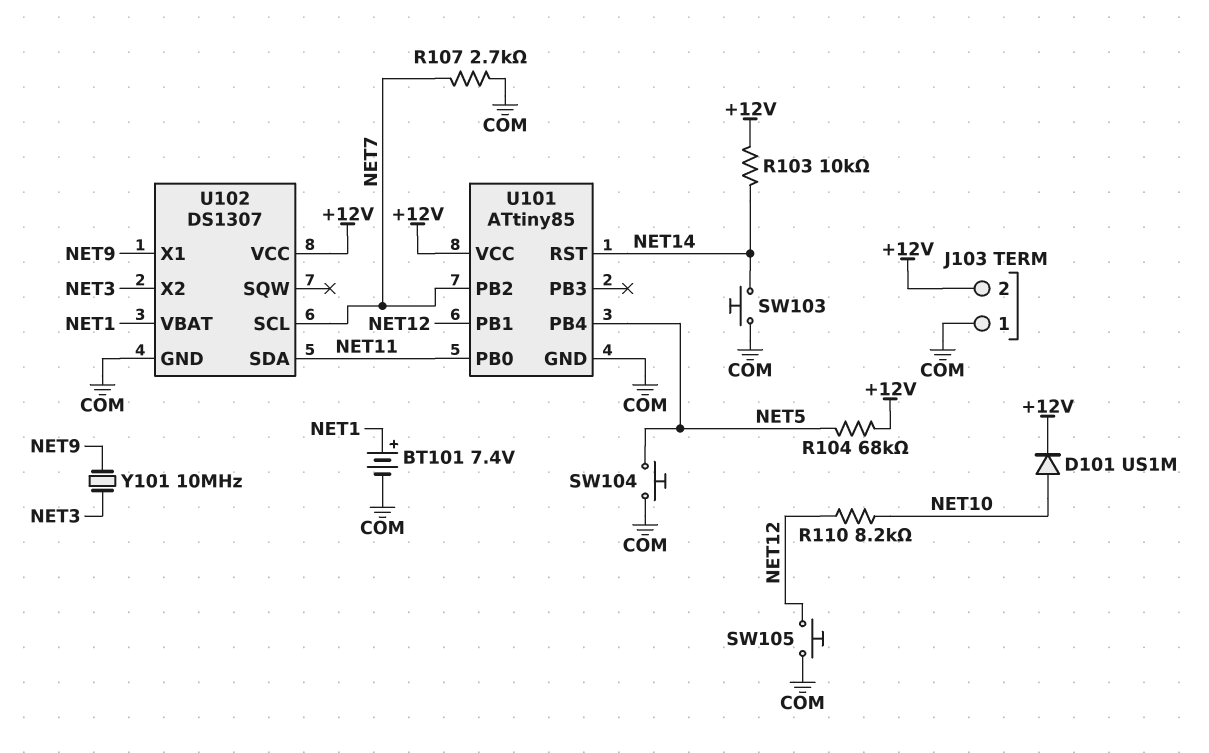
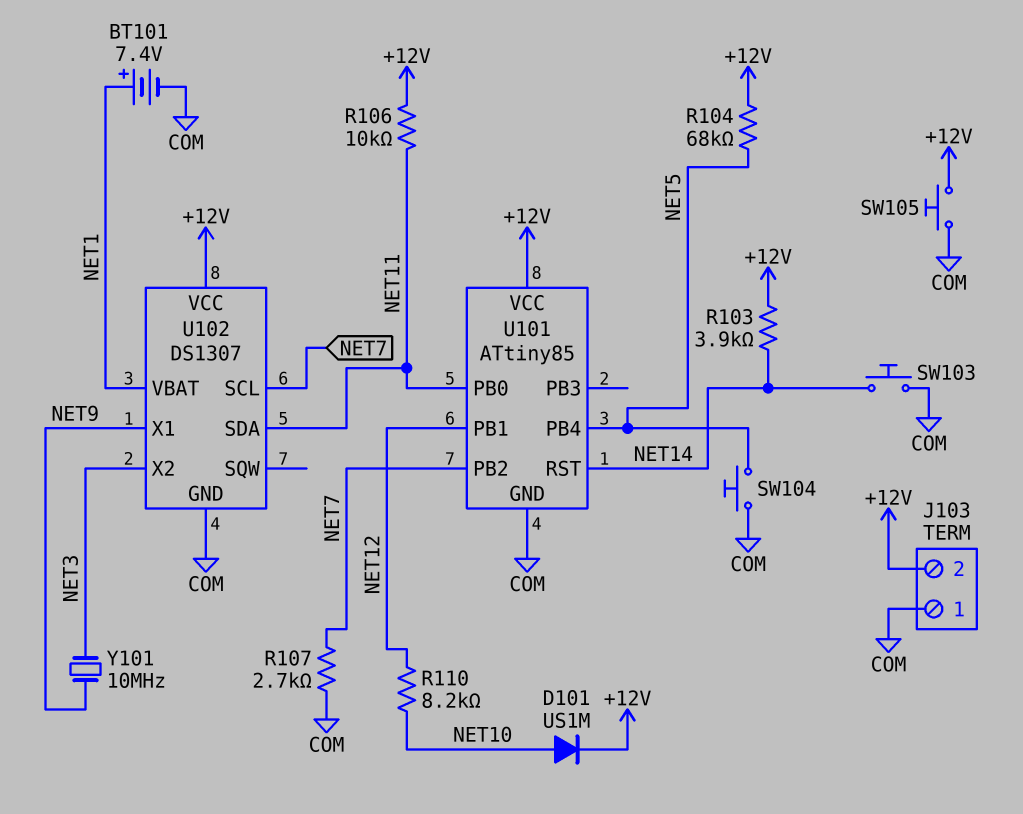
R103: 10k (+12V, NET14) -> 3.9k (+12V, NET14)
R106: none -> 10k (+12V, NET11)
SW105: button (COM, NET12) -> button (+12V, COM)

